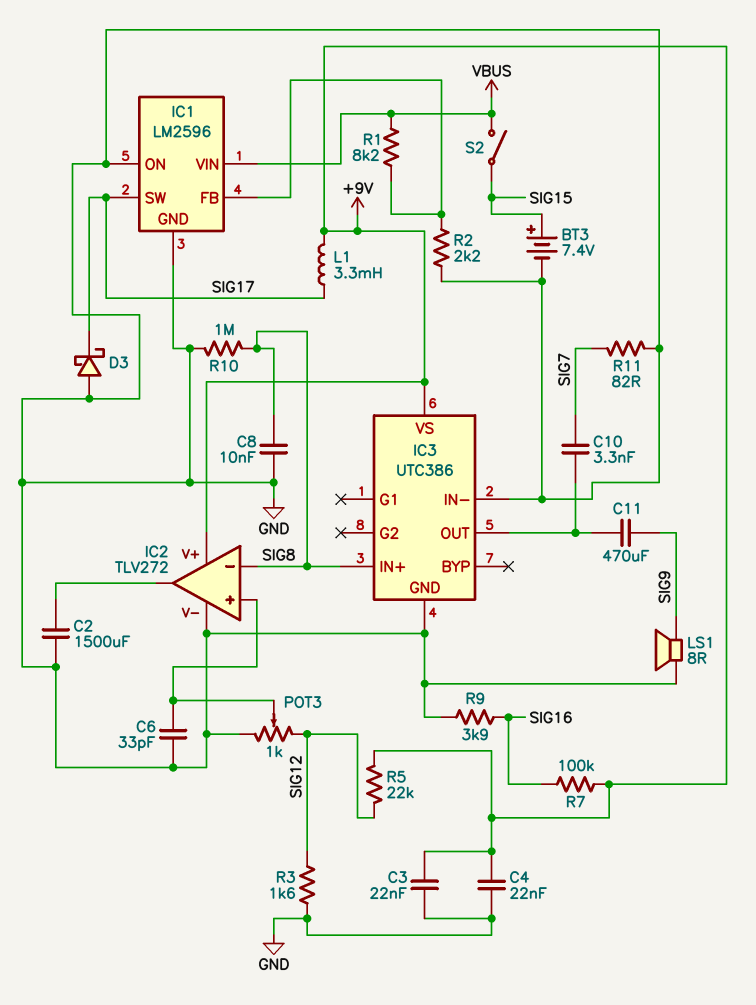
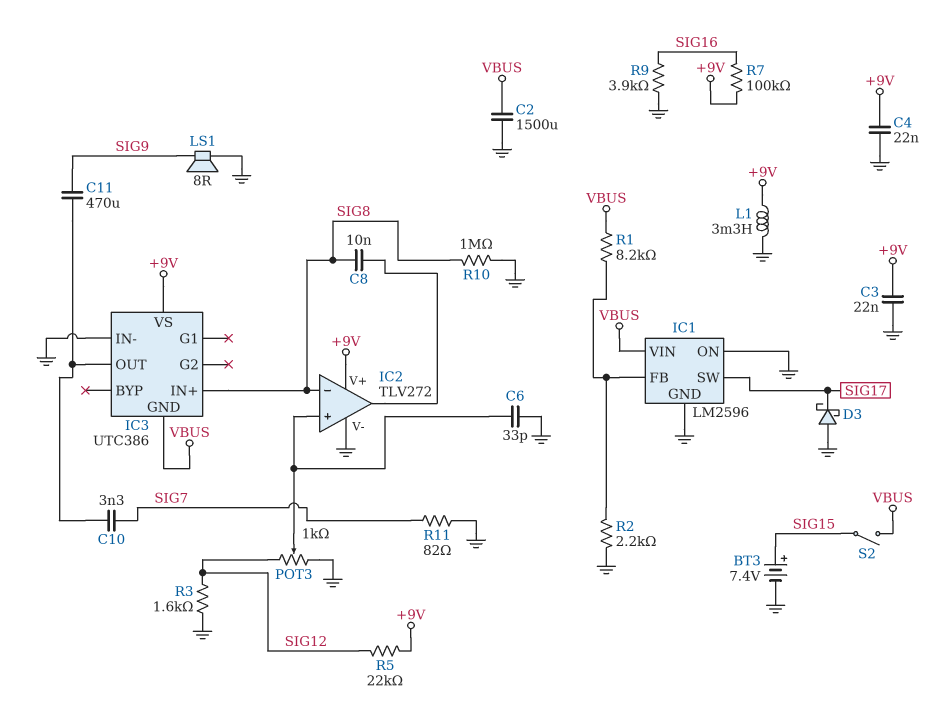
C2: 1500uF (GND, IC2/out) -> 1500uF (GND, VBUS)
C8: 10nF (GND, SIG8) -> 10nF (IC2/out, SIG8)
IC3 pin GND: GND -> VBUS
L1: 3.3mH (+9V, SIG17) -> 3.3mH (+9V, GND)

